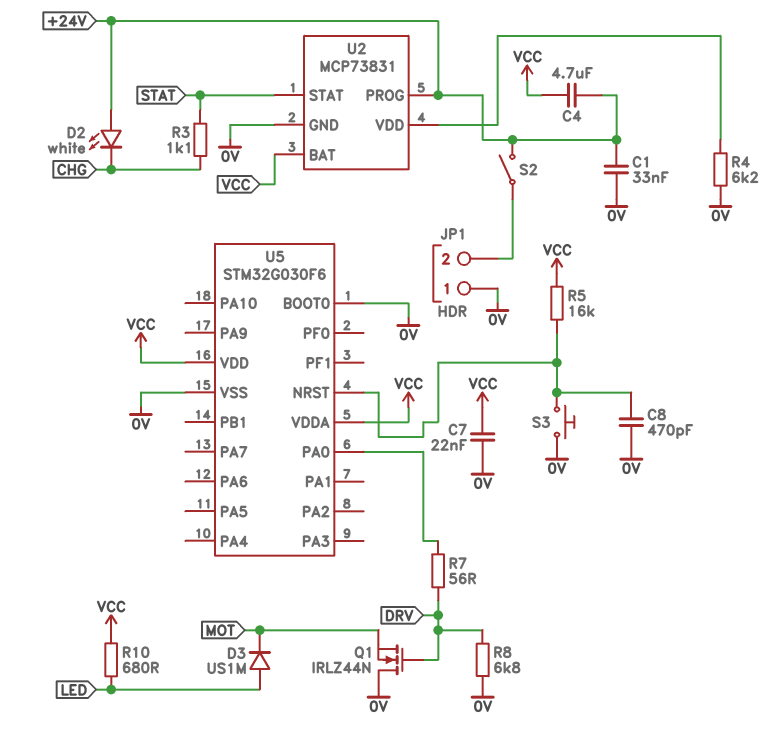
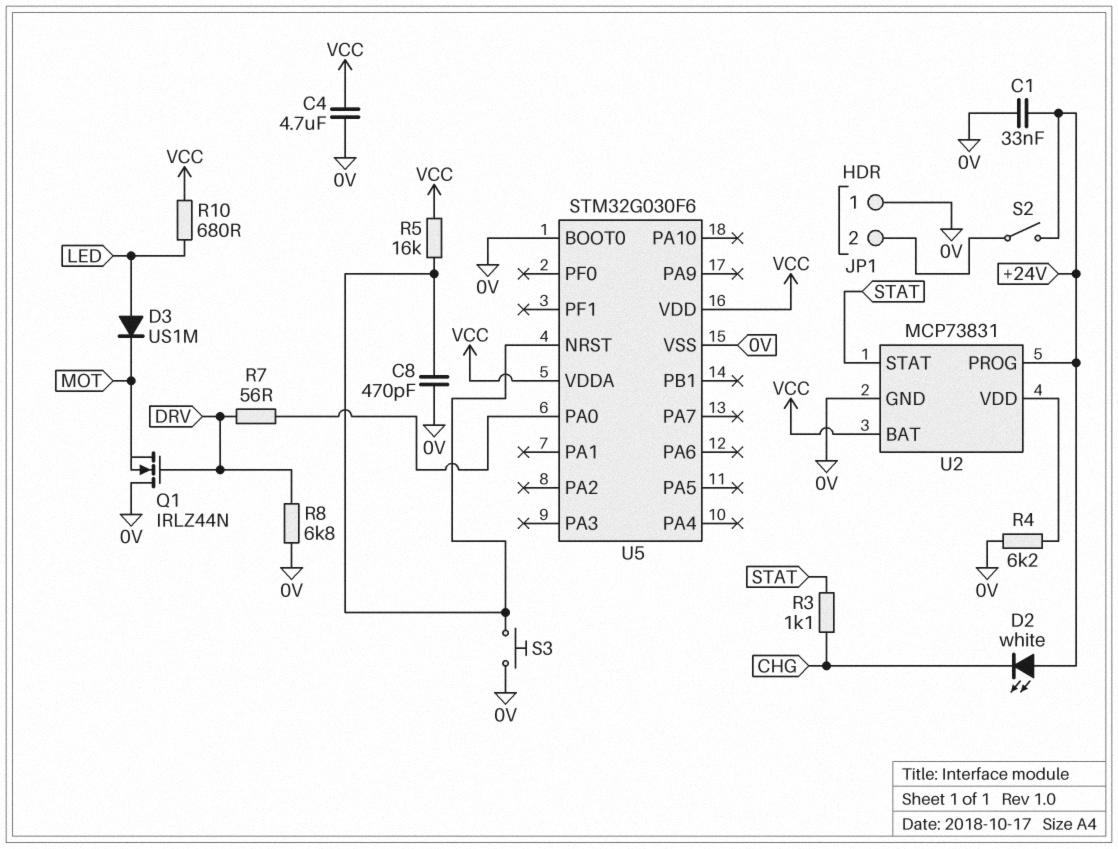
C4: 4.7uF (+24V, VCC) -> 4.7uF (0V, VCC)
C7: 22nF (0V, VCC) -> none

